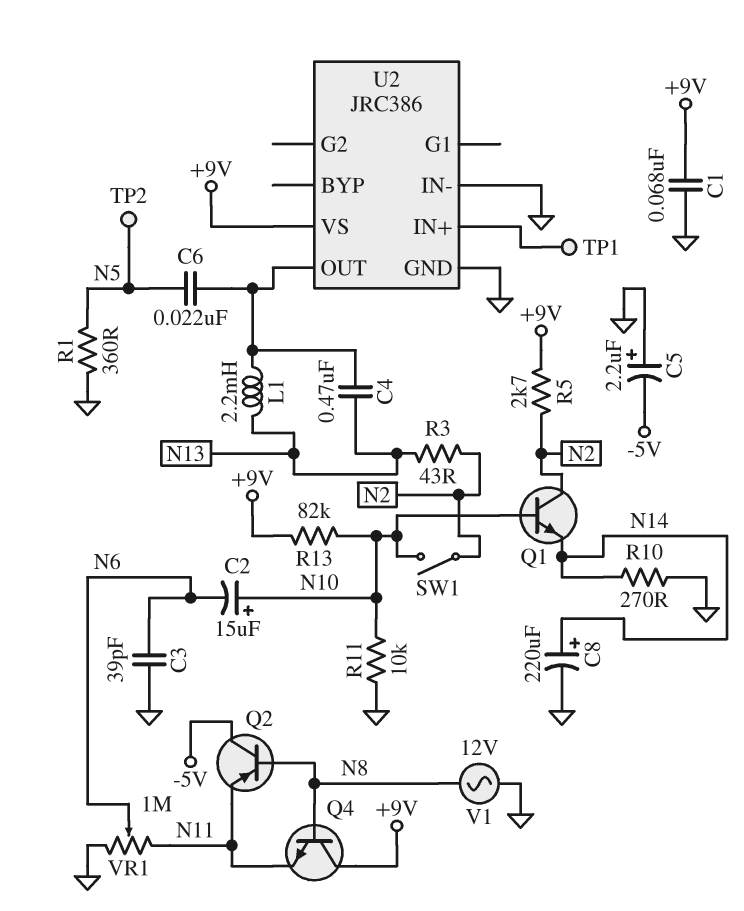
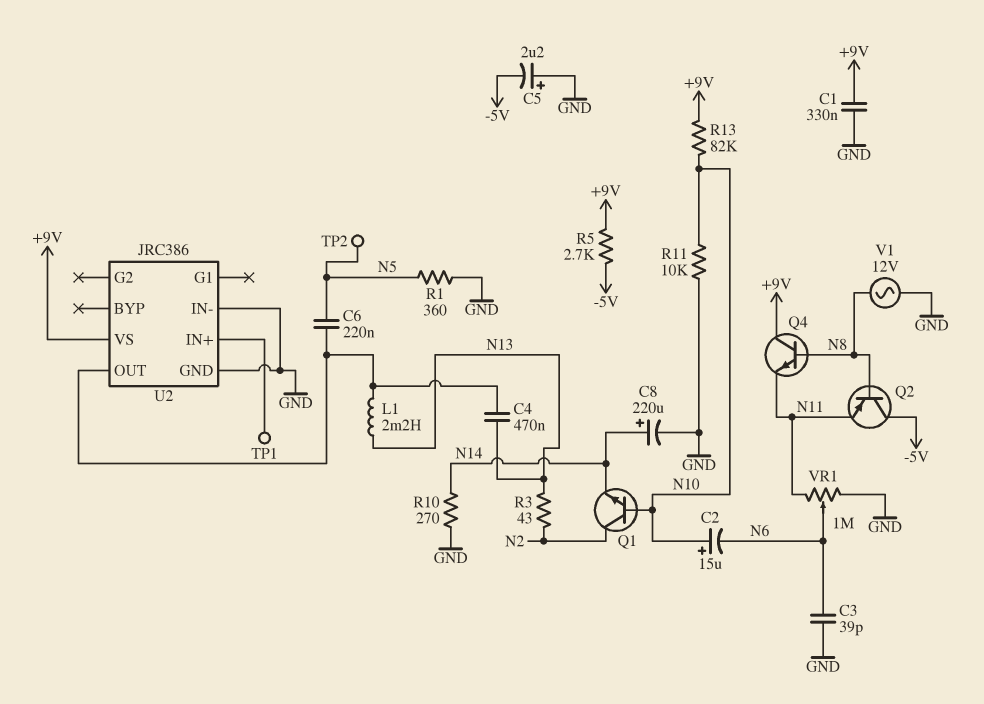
C1: 68nF (+9V, GND) -> 330nF (+9V, GND)
C6: 22nF (N5, U2/OUT) -> 220nF (N5, U2/OUT)
R5: 2.7k (+9V, N2) -> 2.7k (+9V, -5V)
SW1: switch (N2, N10) -> none

